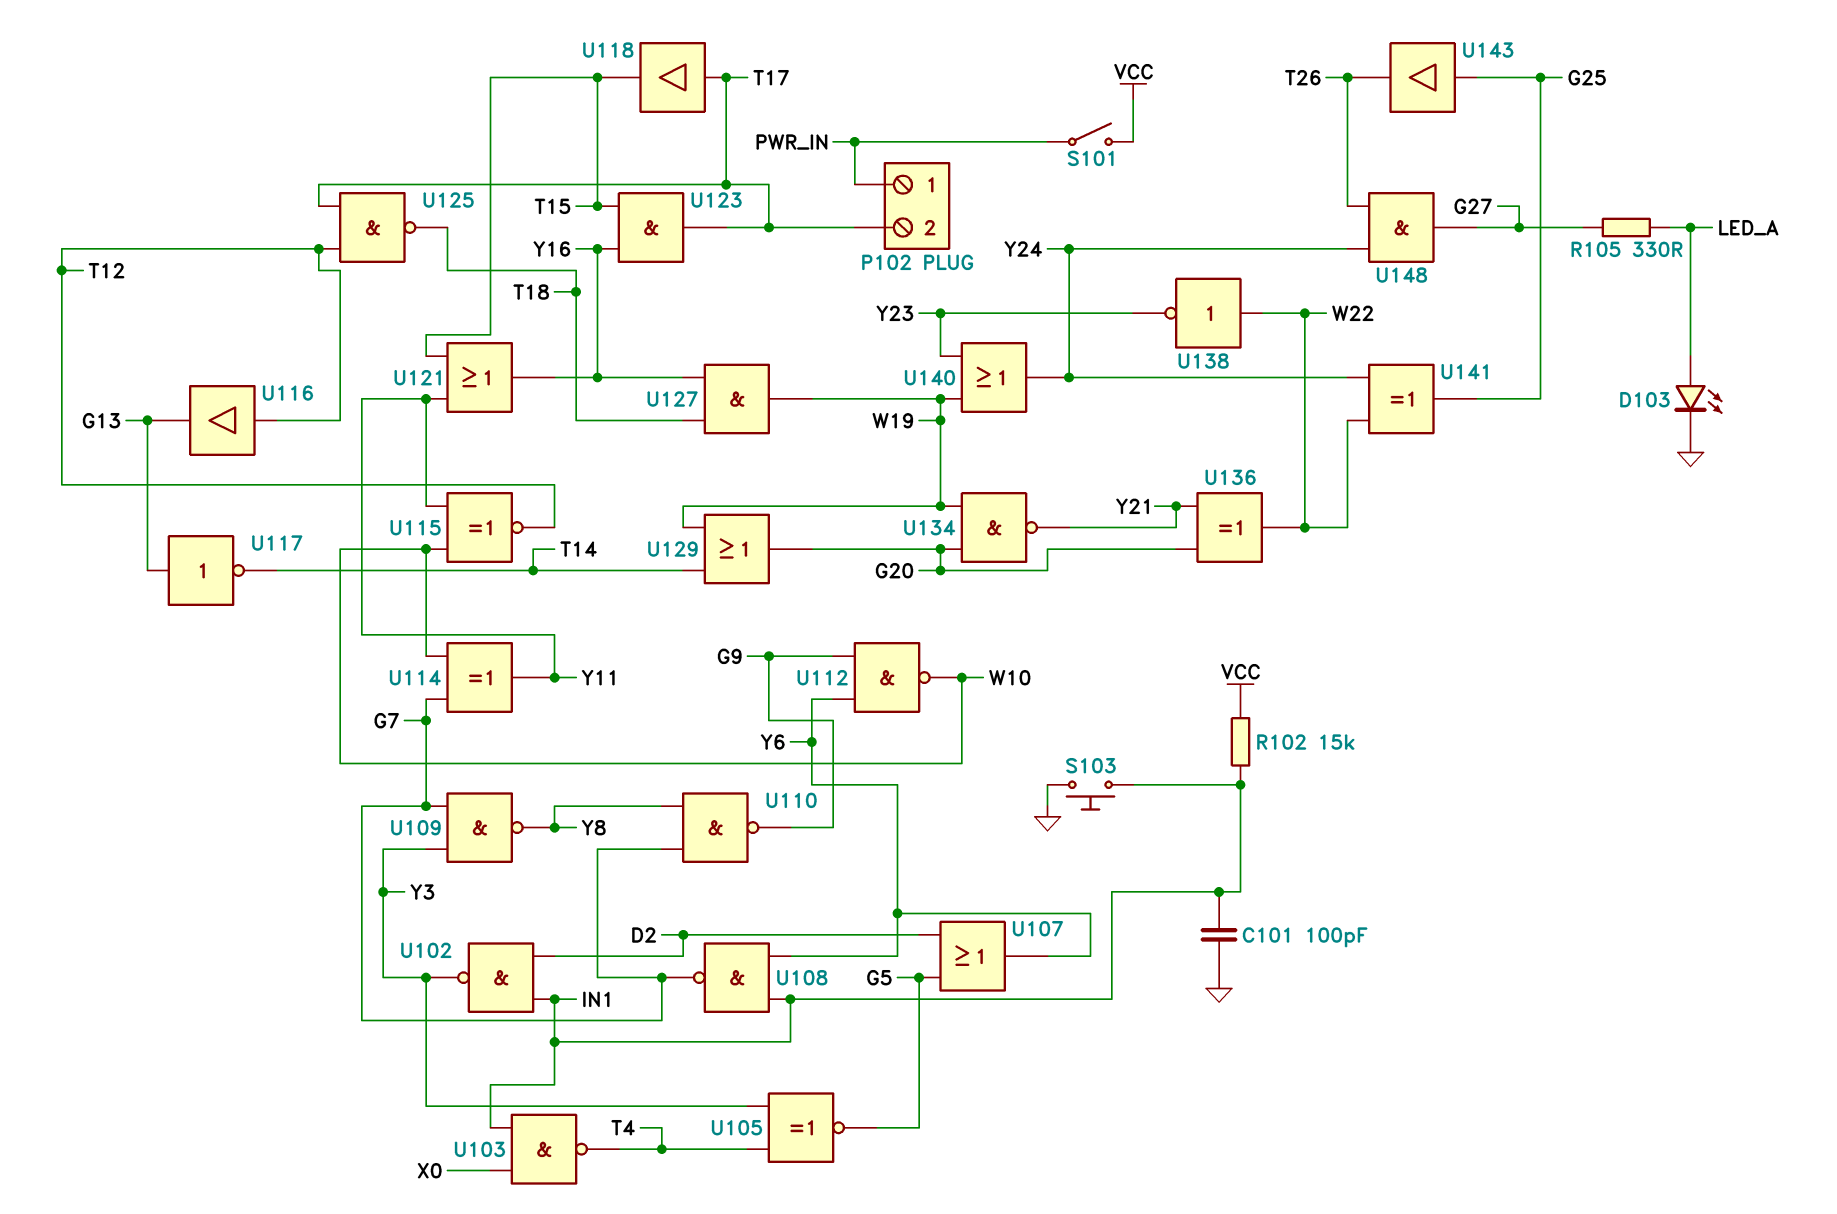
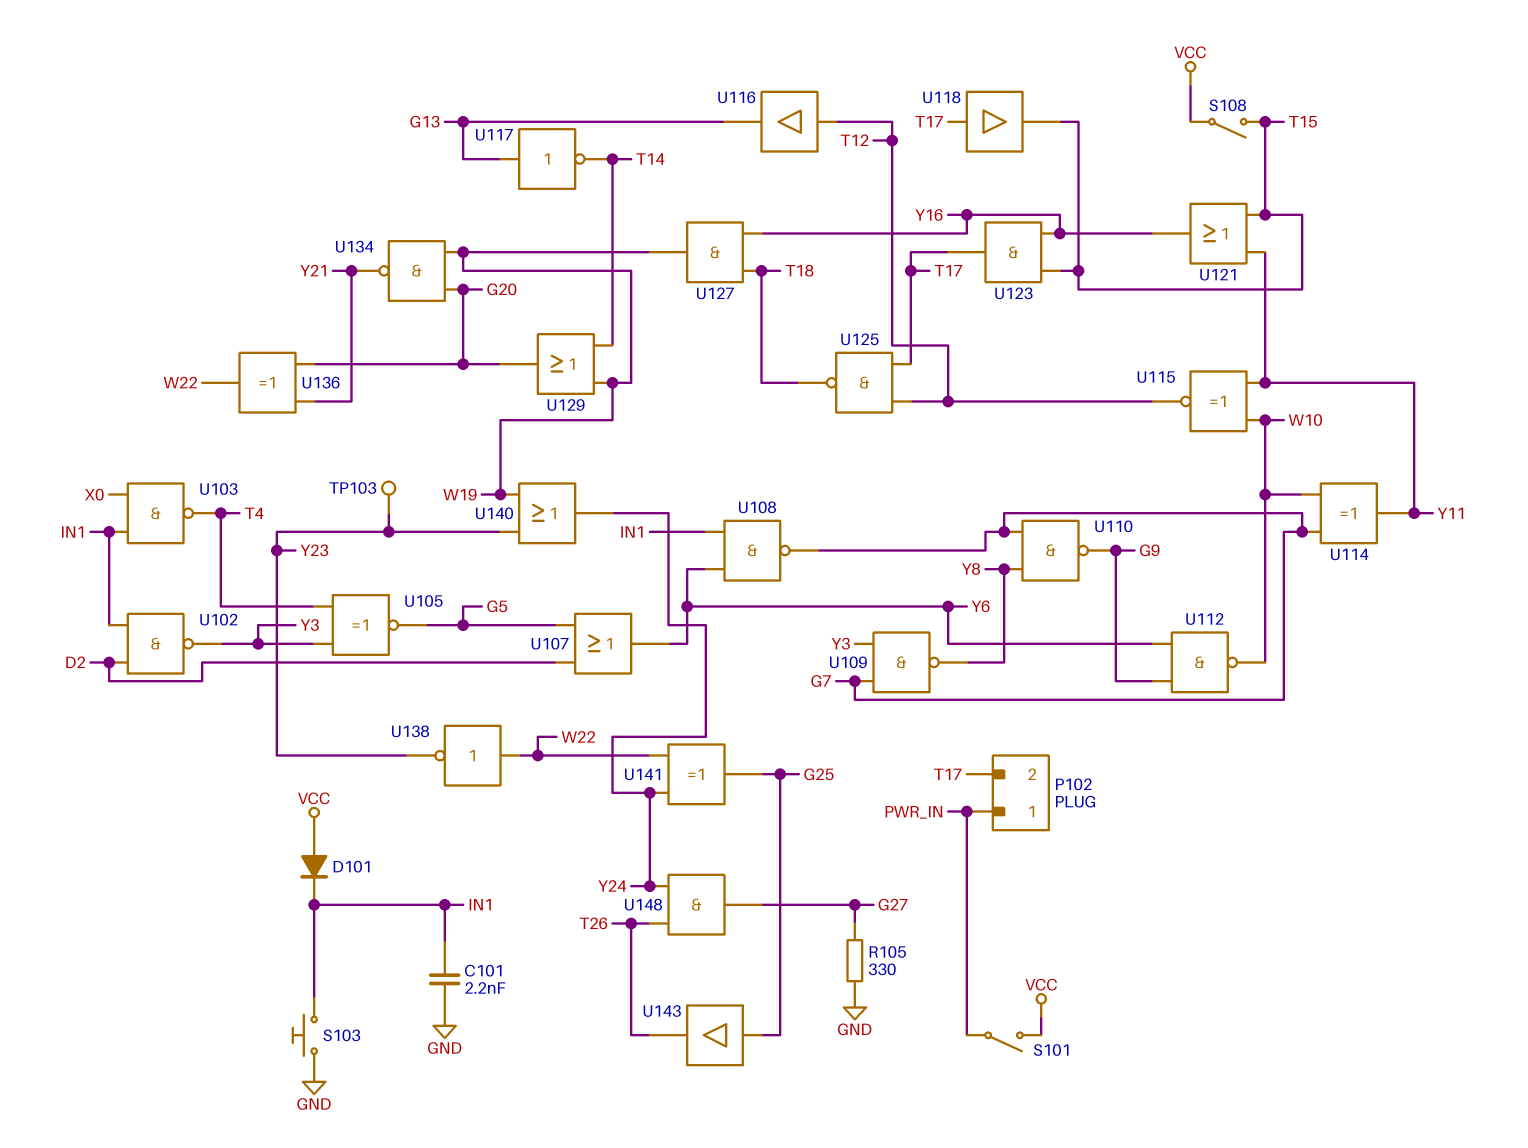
C101: 100pF (GND, IN1) -> 2.2nF (GND, IN1)
D101: none -> diode (A VCC, K IN1)
D103: LED (A LED_A, K GND) -> none
R102: 15k (IN1, VCC) -> none
R105: 330 (G27, LED_A) -> 330 (G27, GND)
S108: none -> switch (T15, VCC)
TP103: none -> test point (Y23)

